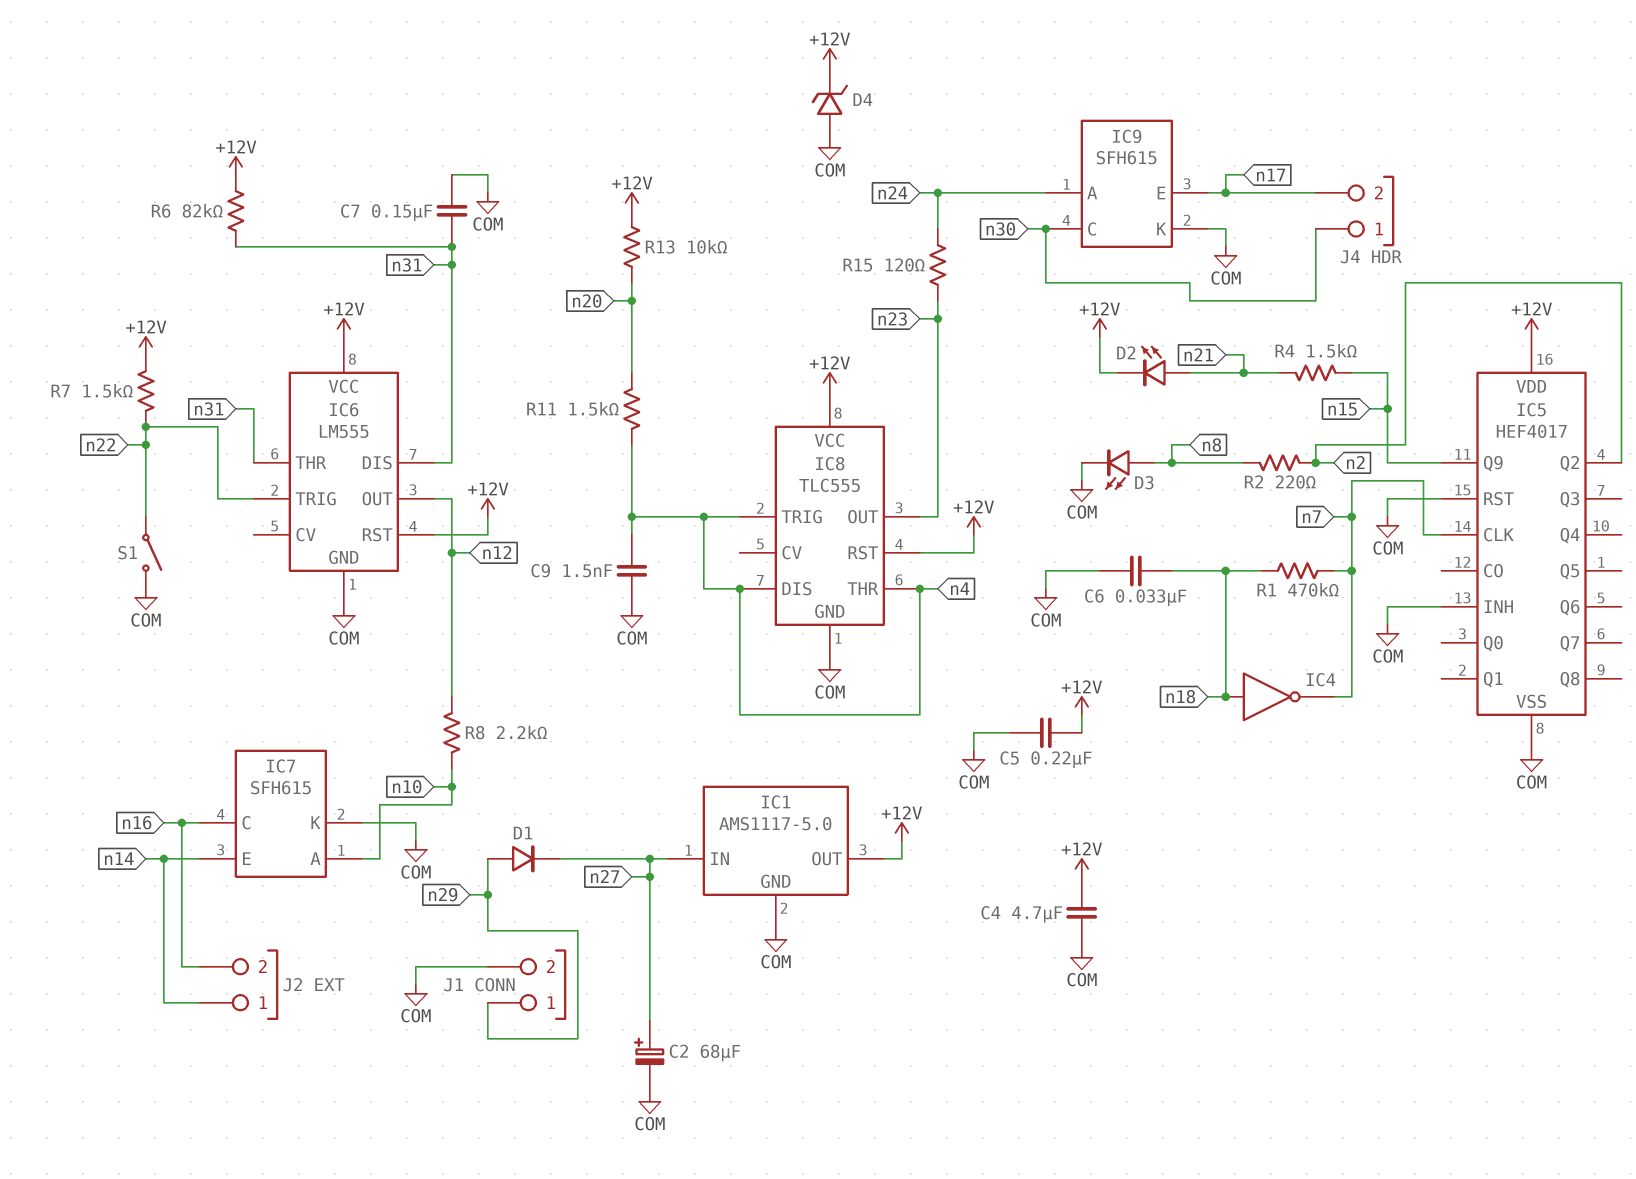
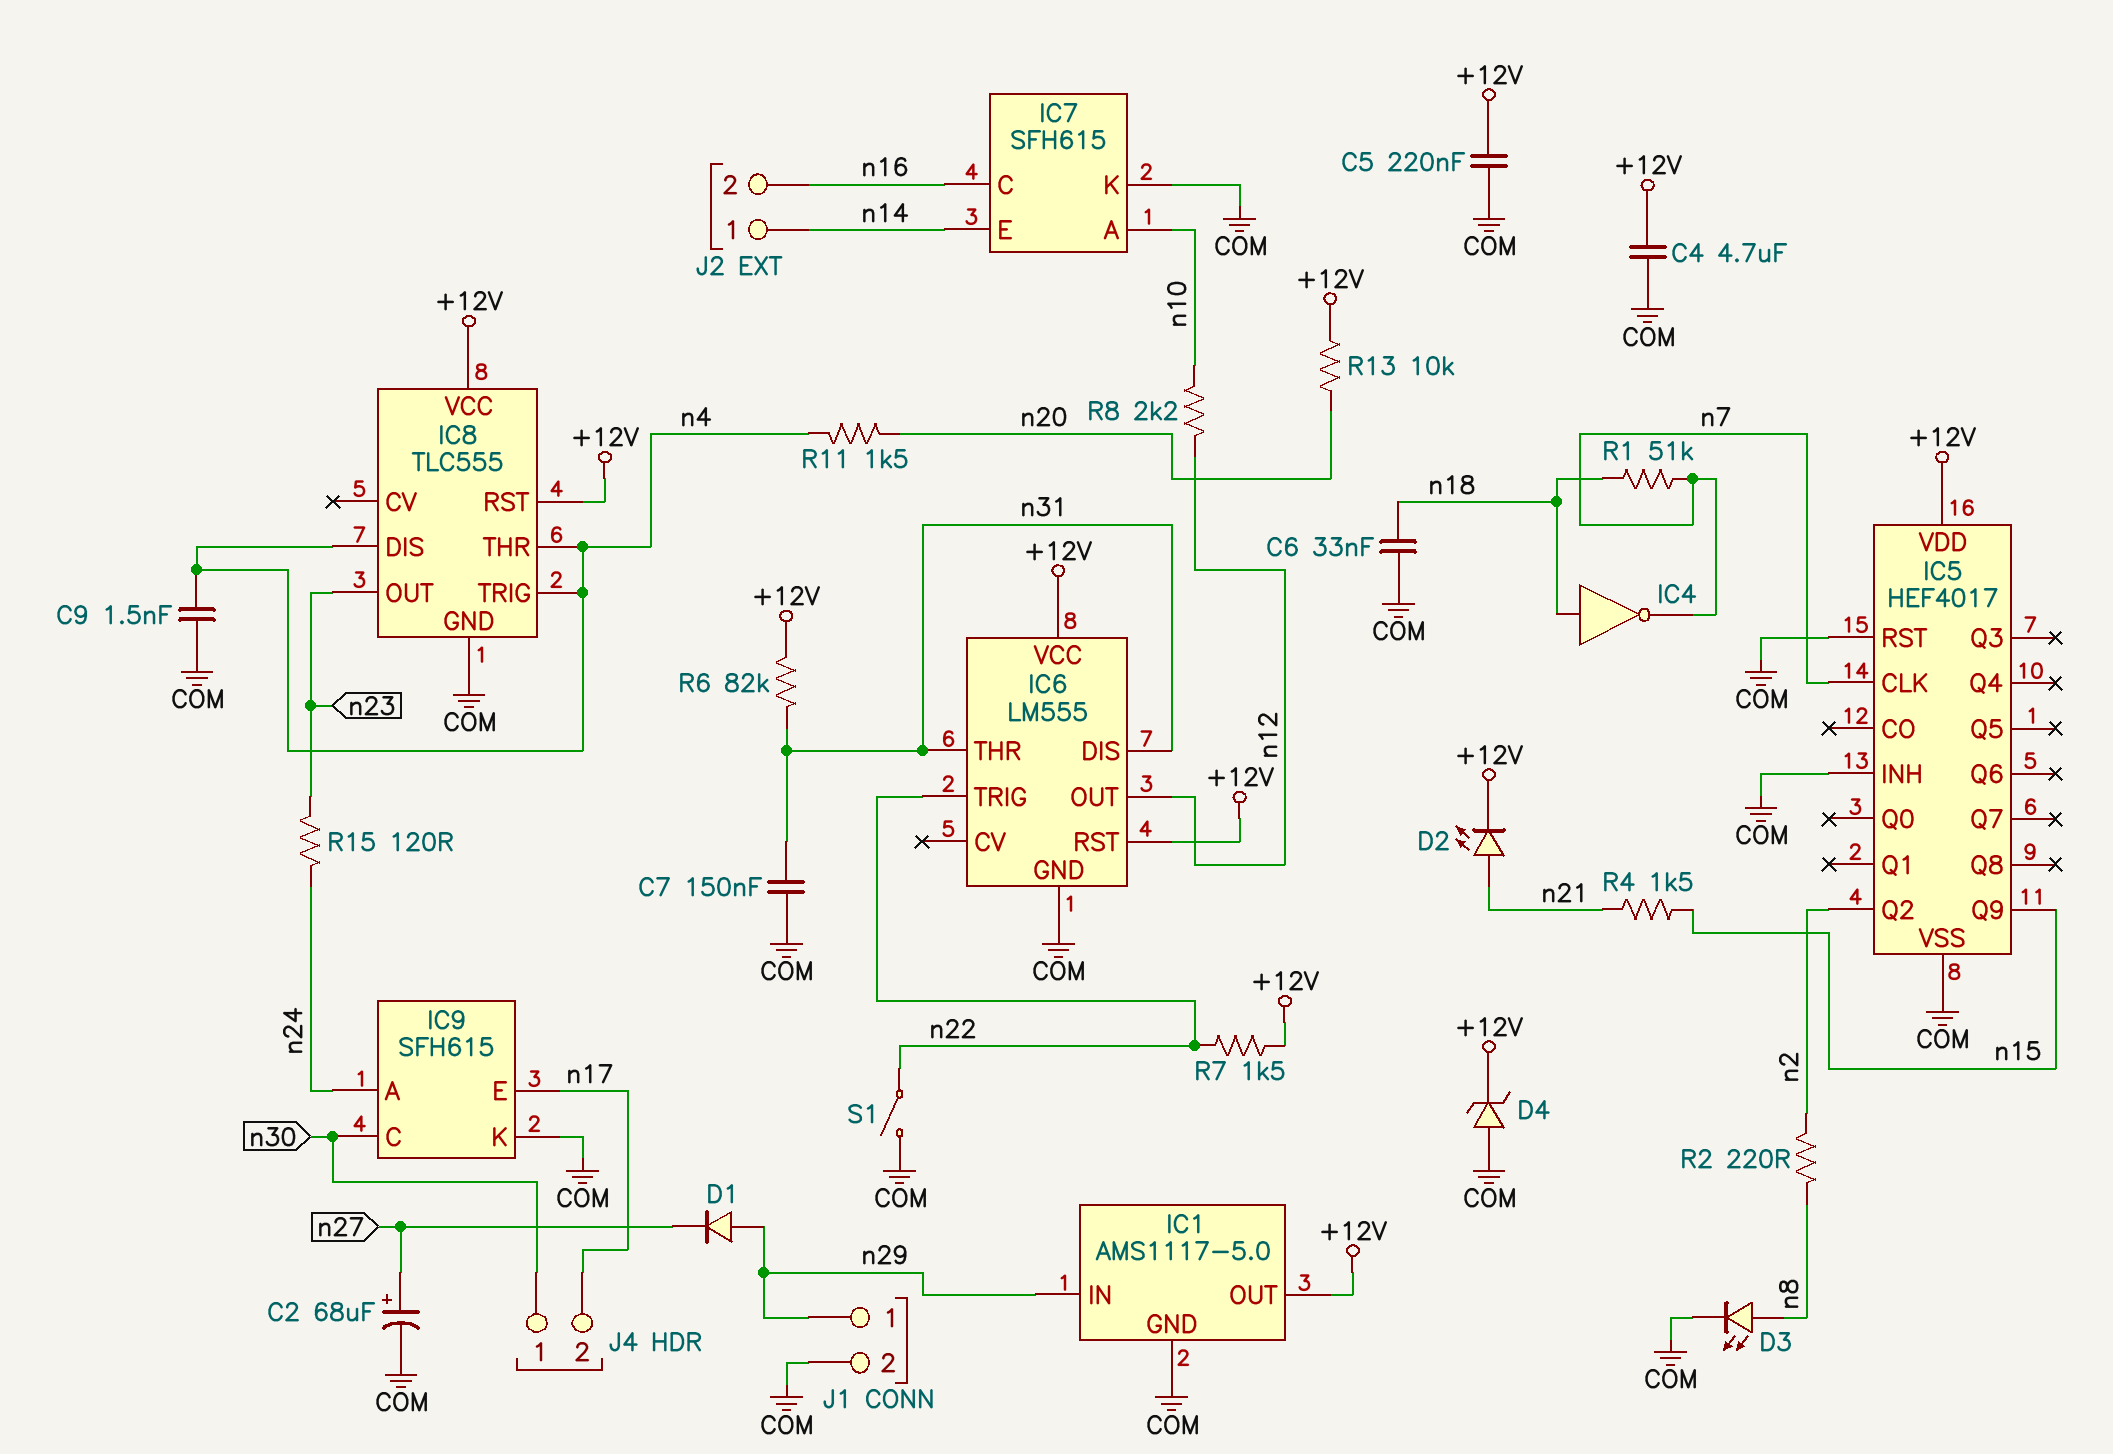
IC1 pin IN: n27 -> n29
R1: 470k (n7, n18) -> 51k (n7, n18)

